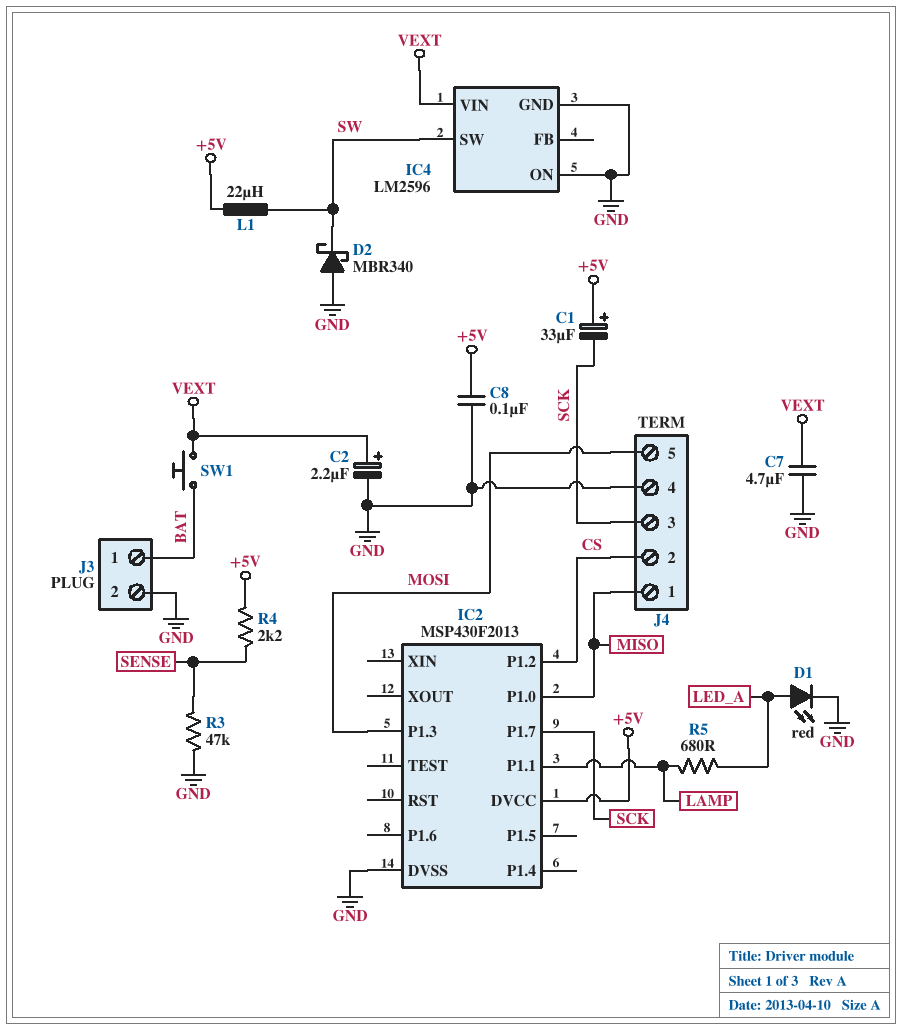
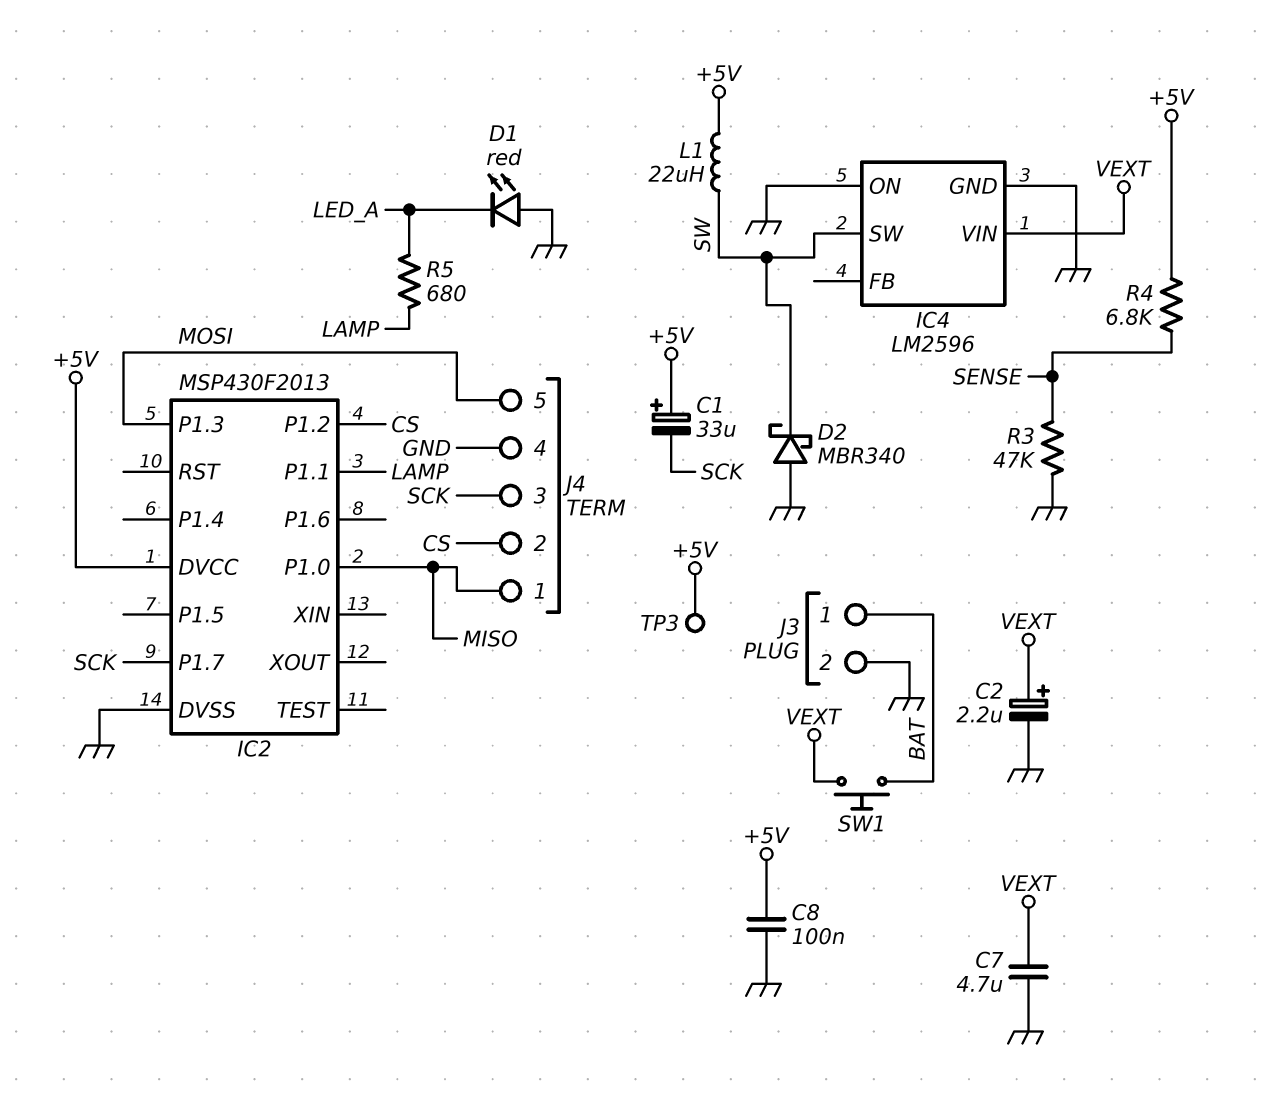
D1: LED red (A LED_A, K GND) -> LED red (A GND, K LED_A)
R4: 2.2k (+5V, SENSE) -> 6.8k (+5V, SENSE)
TP3: none -> test point (+5V)

